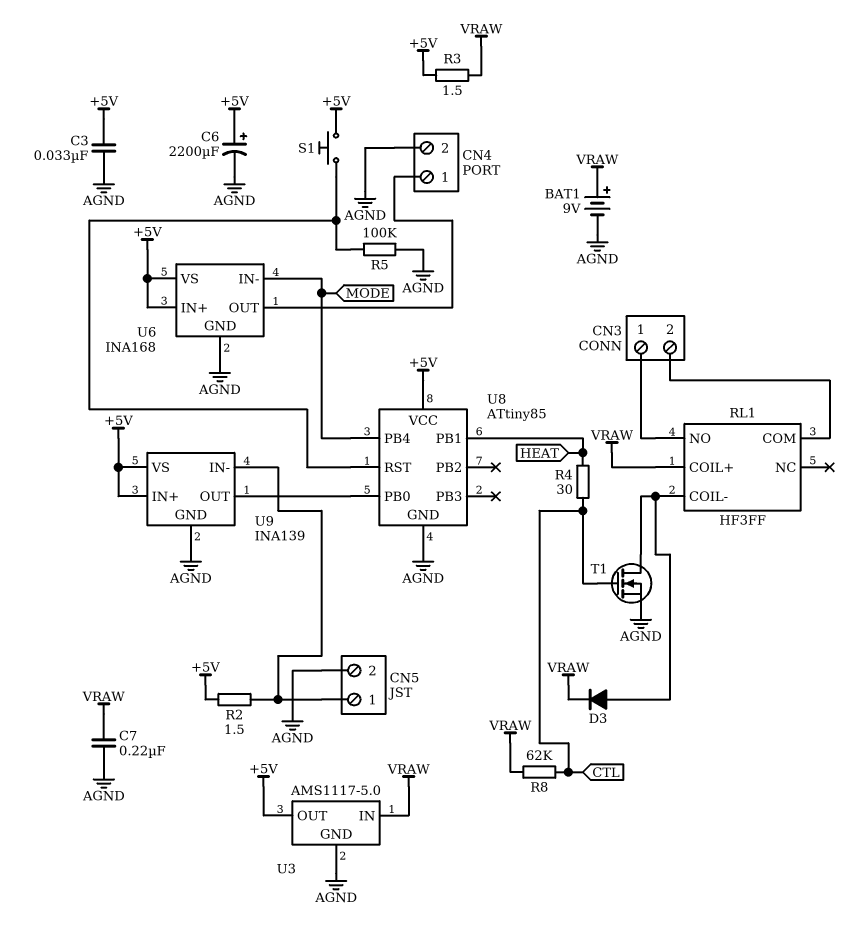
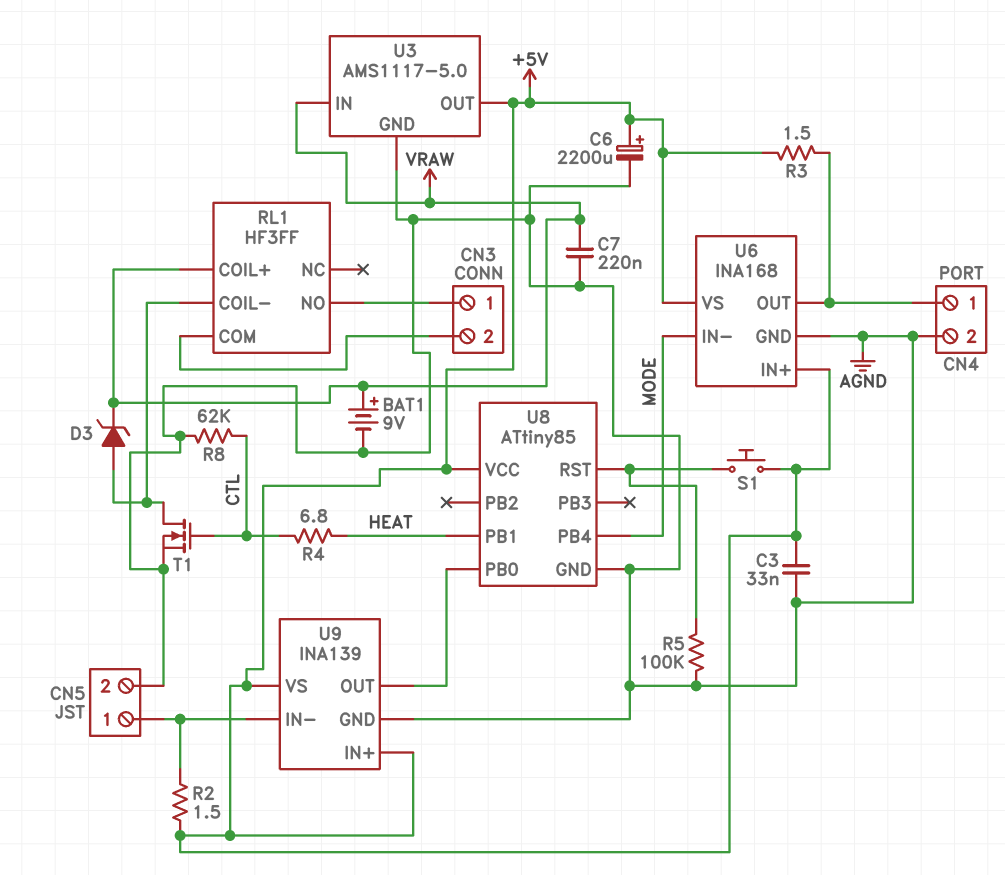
D3: diode (A RL1/COIL-, K VRAW) -> zener (A RL1/COIL-, K VRAW)
R3: 1.5 (+5V, VRAW) -> 1.5 (+5V, CN4/1)
R4: 30 (CTL, HEAT) -> 6.8 (CTL, HEAT)
R8: 62k (CTL, VRAW) -> 62k (AGND, CTL)

